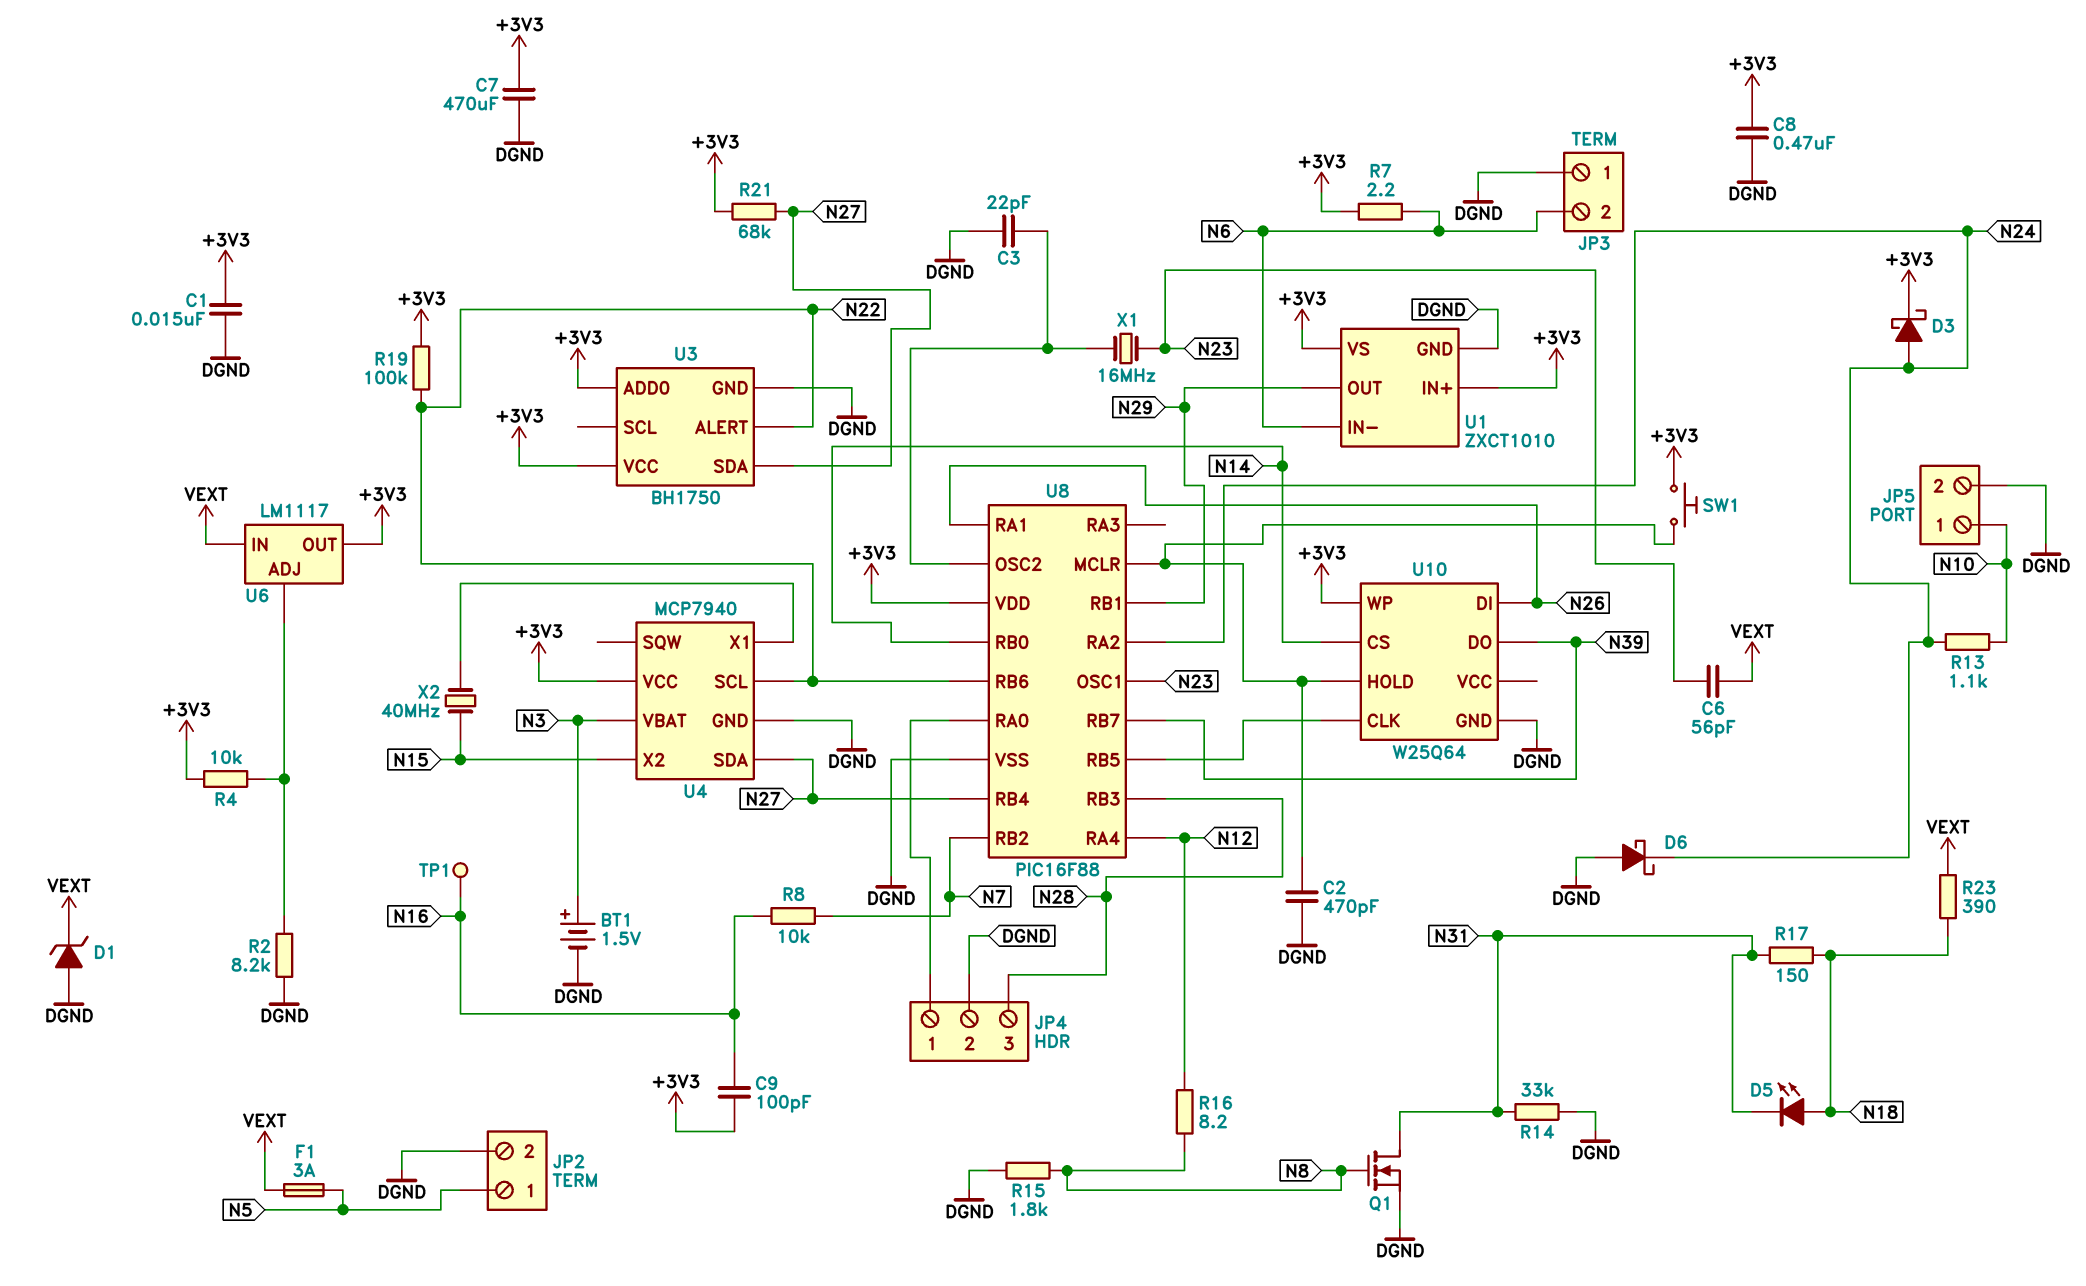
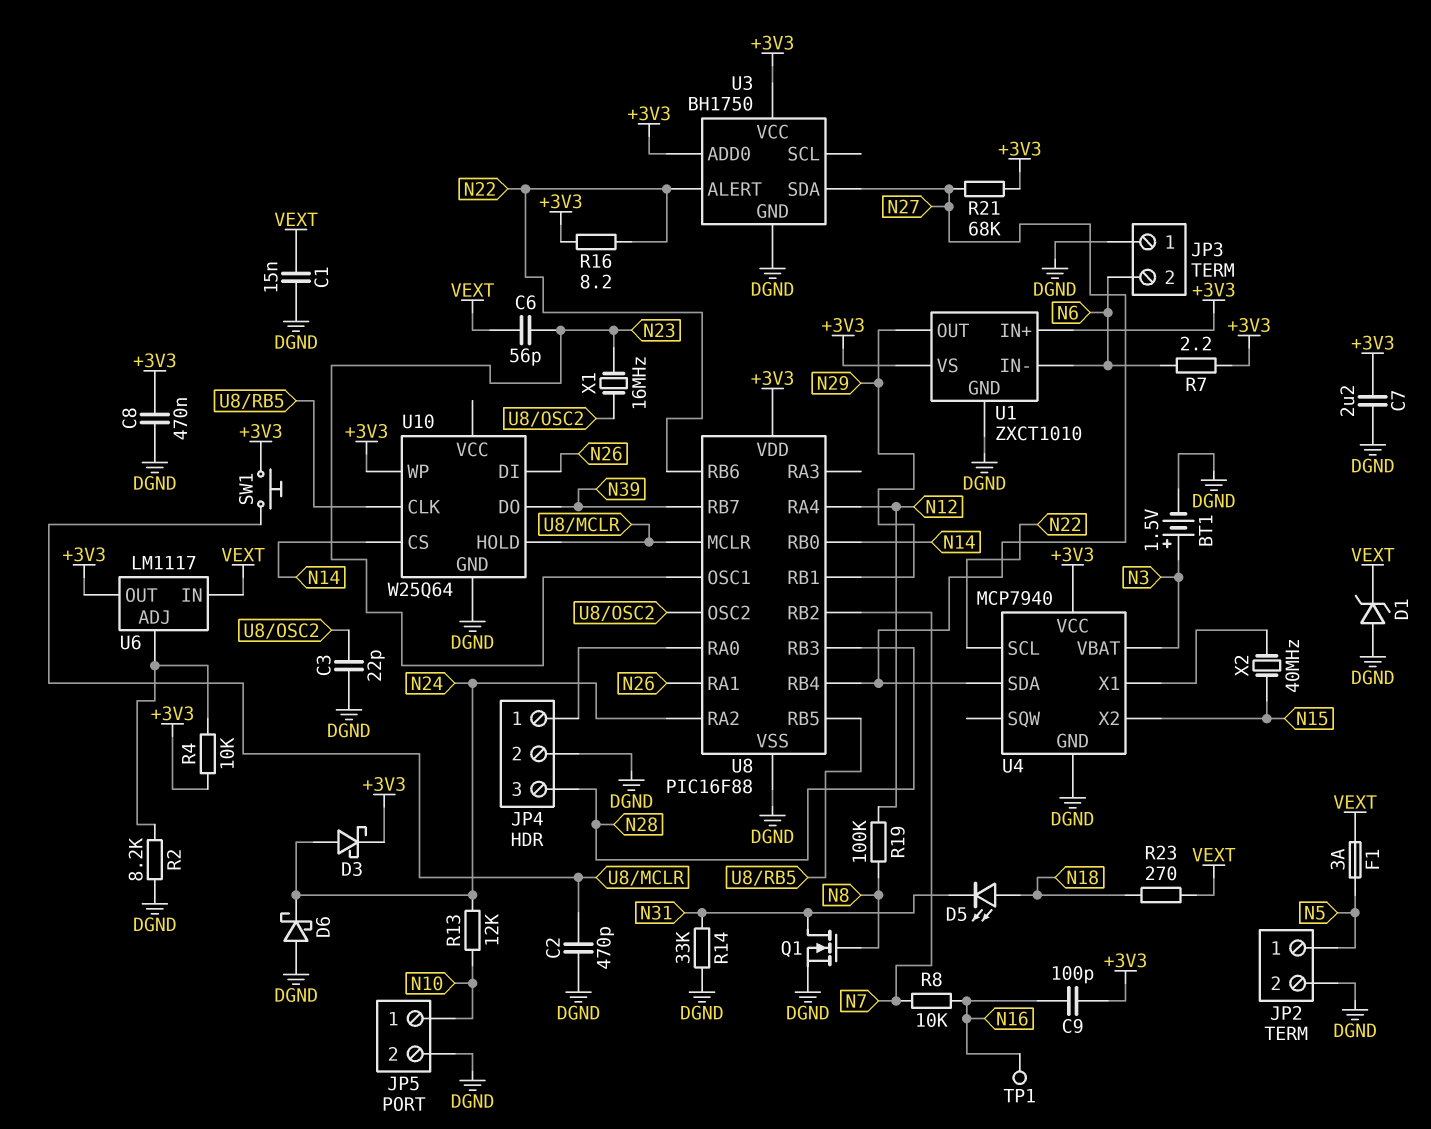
C1: 15nF (+3V3, DGND) -> 15nF (DGND, VEXT)
C7: 470uF (+3V3, DGND) -> 2.2uF (+3V3, DGND)
R13: 1.1k (N10, N24) -> 12k (N10, N24)
R15: 1.8k (DGND, N8) -> none
R16: 8.2 (N8, N12) -> 8.2 (+3V3, N22)
R17: 150 (N18, N31) -> none
R19: 100k (+3V3, N22) -> 100k (N8, N12)
R23: 390 (N18, VEXT) -> 270 (N18, VEXT)

